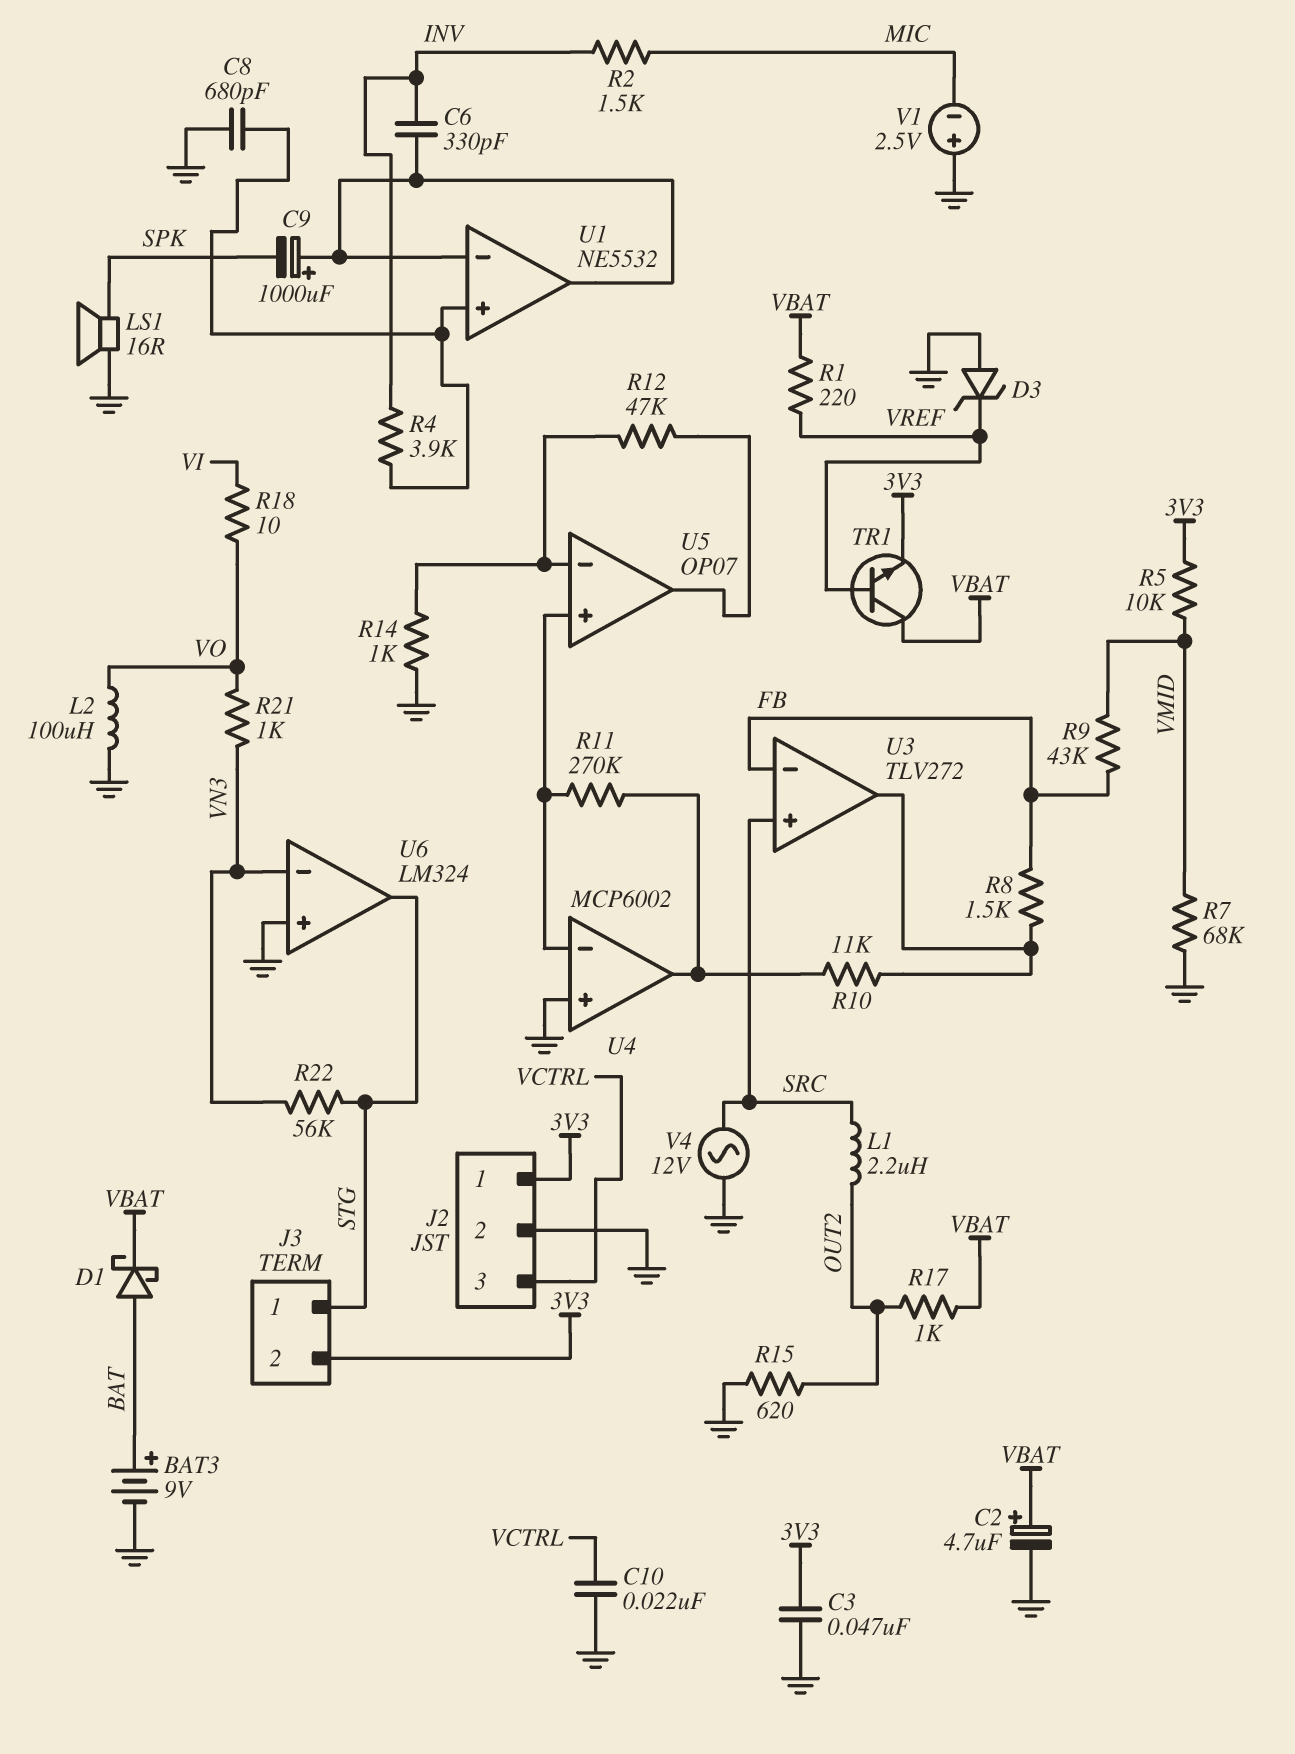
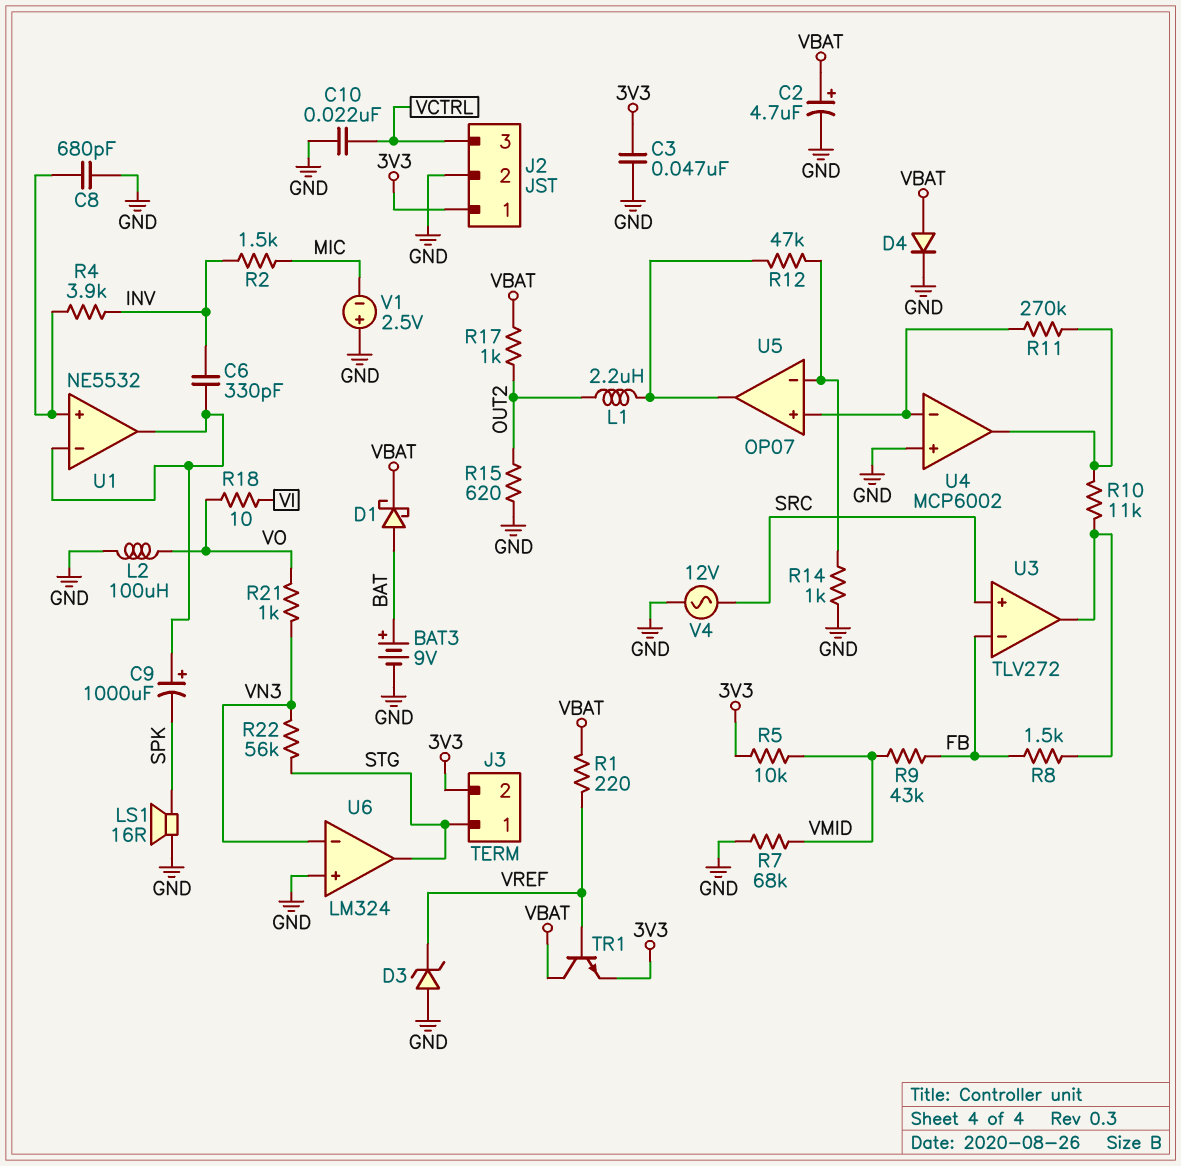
D4: none -> diode (A VBAT, K GND)
L1: 2.2uH (OUT2, SRC) -> 2.2uH (OUT2, U5/out)

